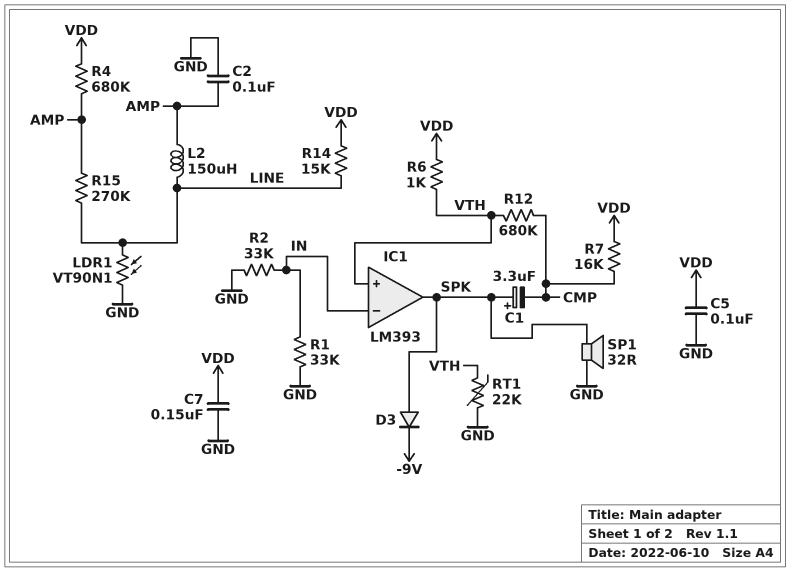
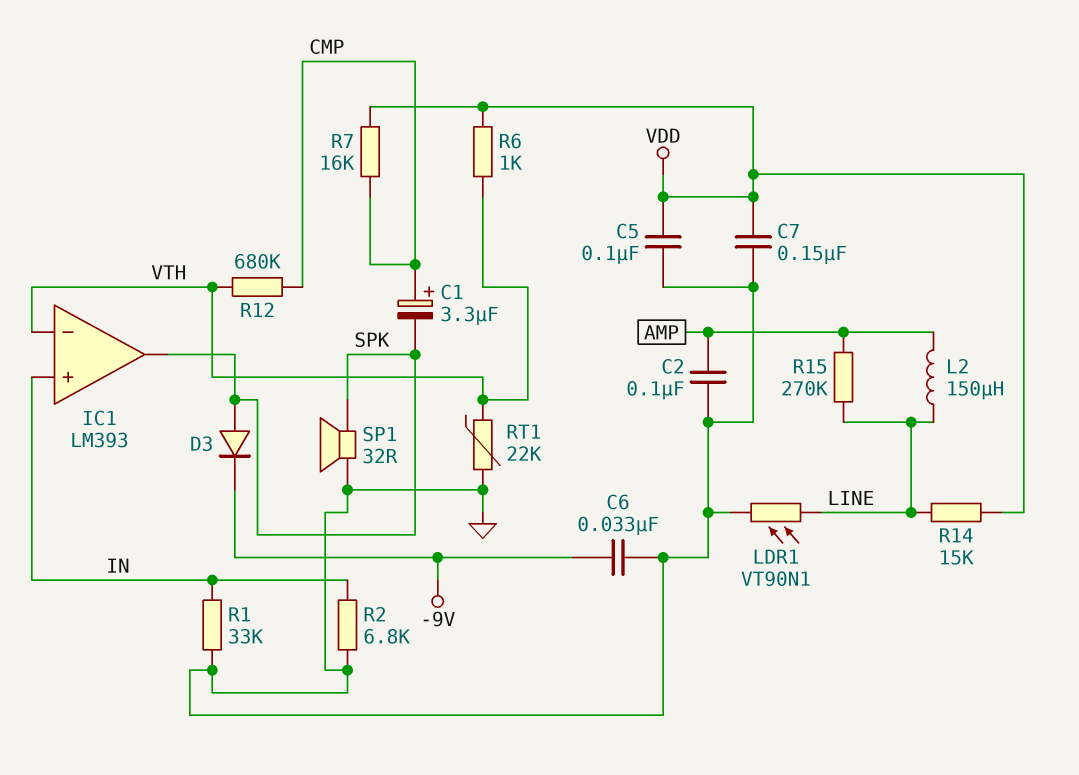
C1: 3.3uF (plus SPK, minus CMP) -> 3.3uF (plus CMP, minus SPK)
C6: none -> 33nF (-9V, GND)
IC1 pin in+: VTH -> IN
IC1 pin in-: IN -> VTH
R2: 33k (GND, IN) -> 6.8k (GND, IN)
R4: 680k (AMP, VDD) -> none

